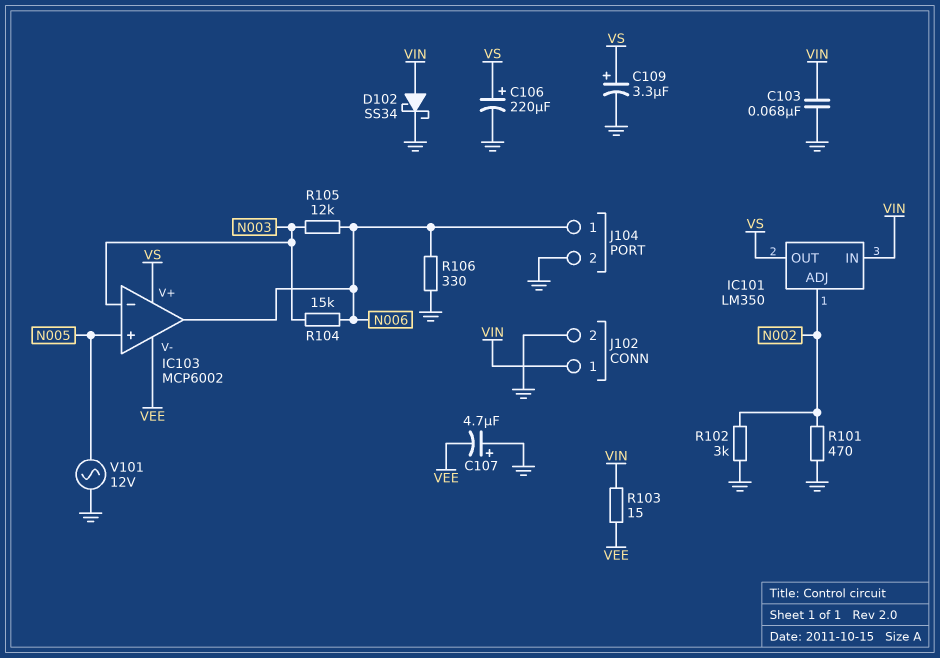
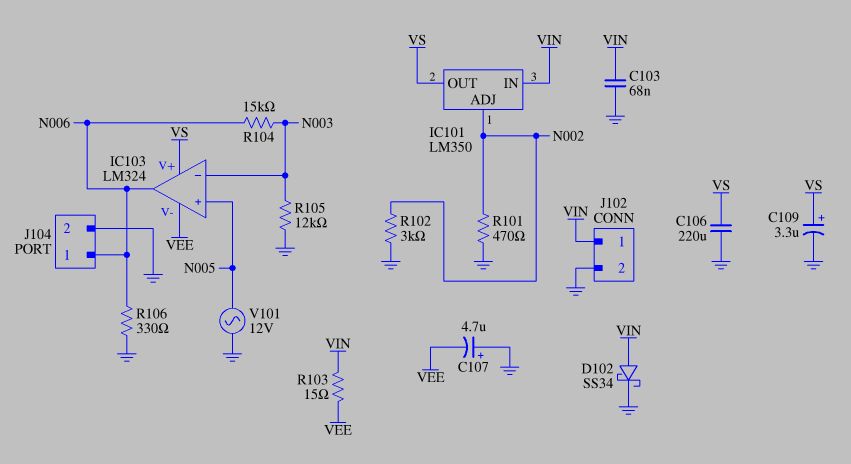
C106: 220uF (plus VS, minus GND) -> 220uF (GND, VS)
IC103: MCP6002 -> LM324
R105: 12k (N003, N006) -> 12k (GND, N003)

